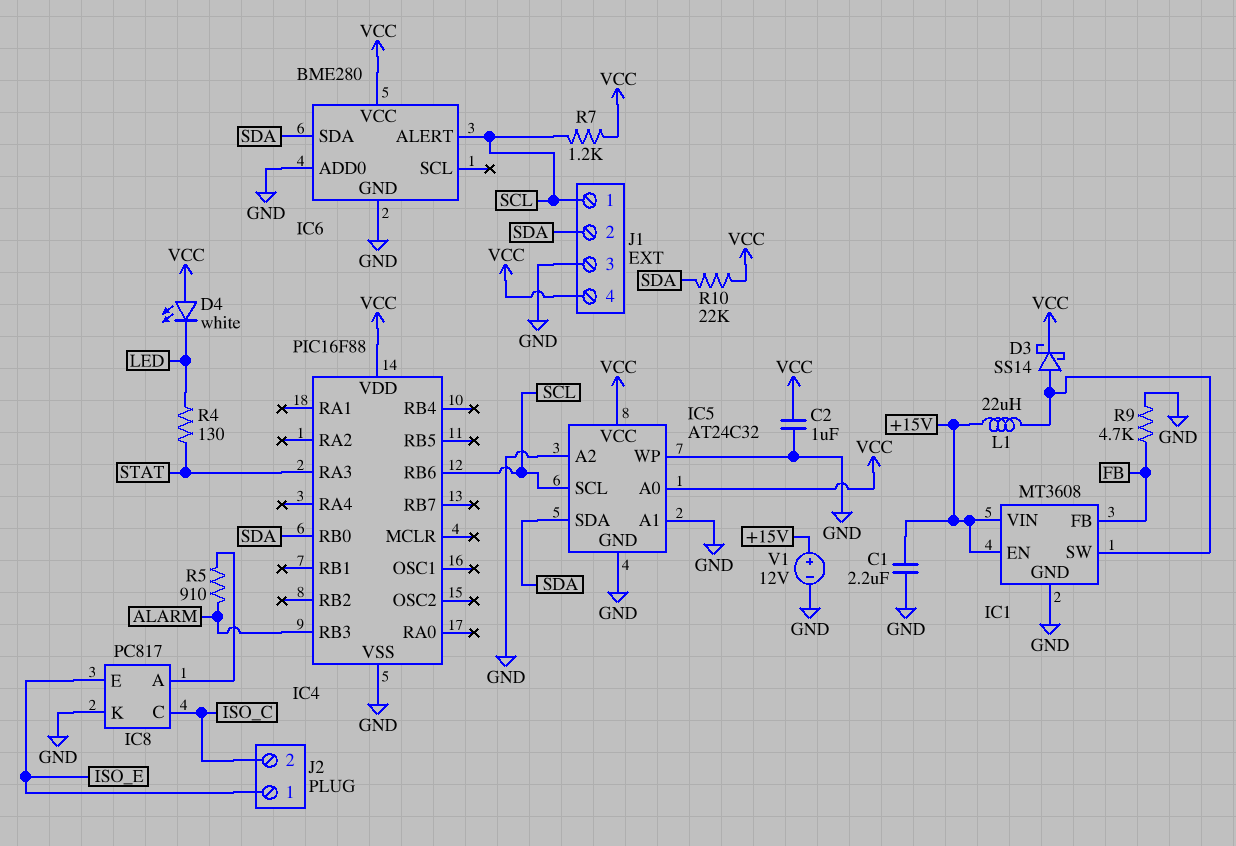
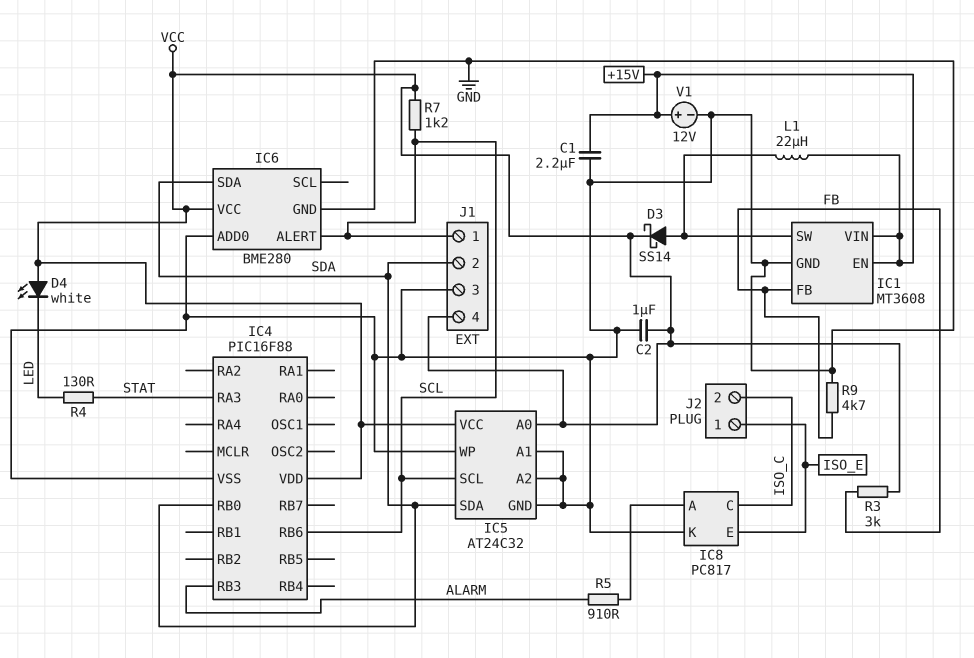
R3: none -> 3k (FB, VCC)
R10: 22k (SDA, VCC) -> none

